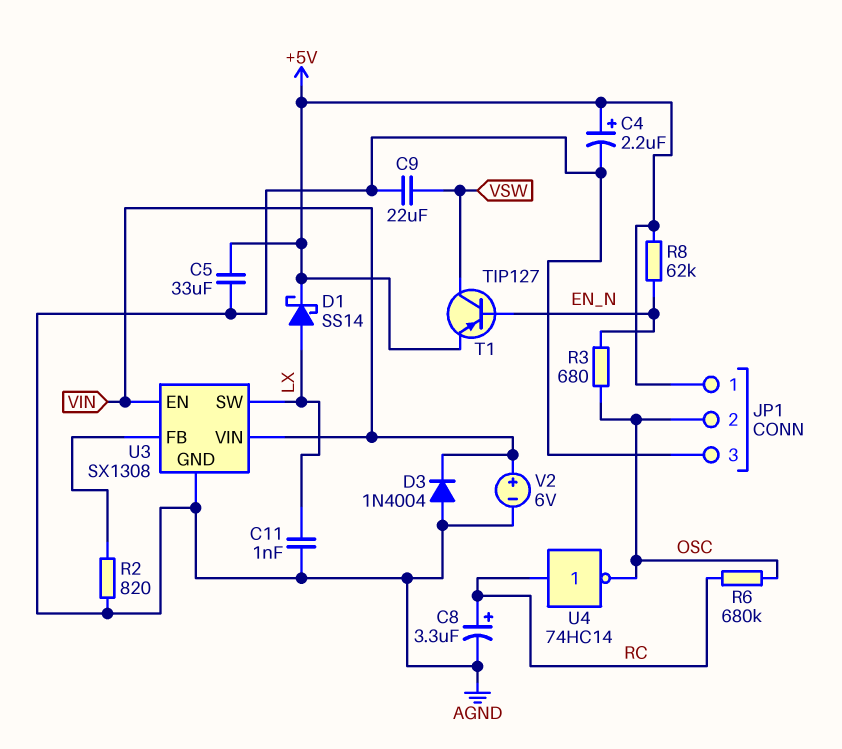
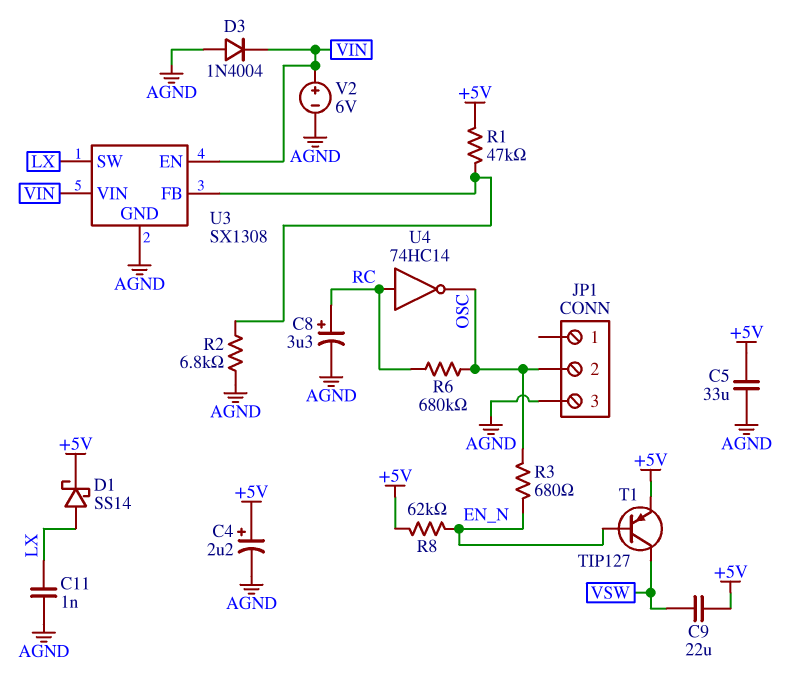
C9: 22uF (AGND, VSW) -> 22uF (+5V, VSW)
JP1 pin 1: +5V -> none
R1: none -> 47k (+5V, U3/FB)
R2: 820 (AGND, U3/FB) -> 6.8k (AGND, U3/FB)

